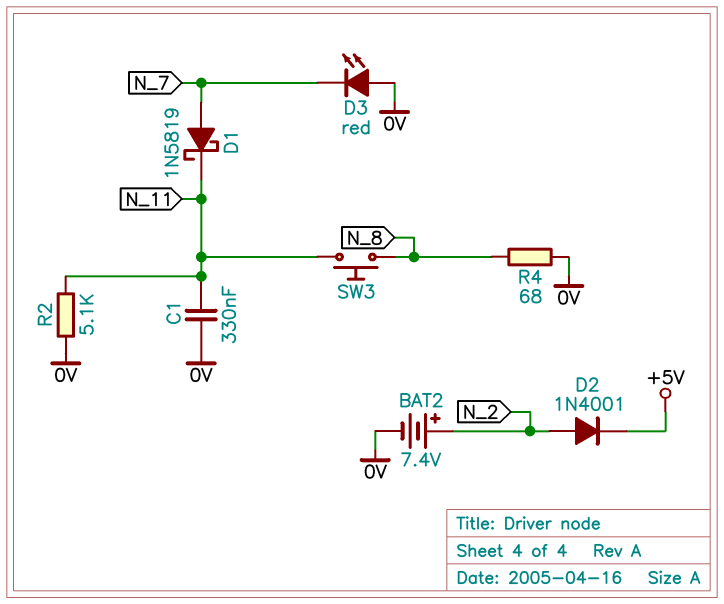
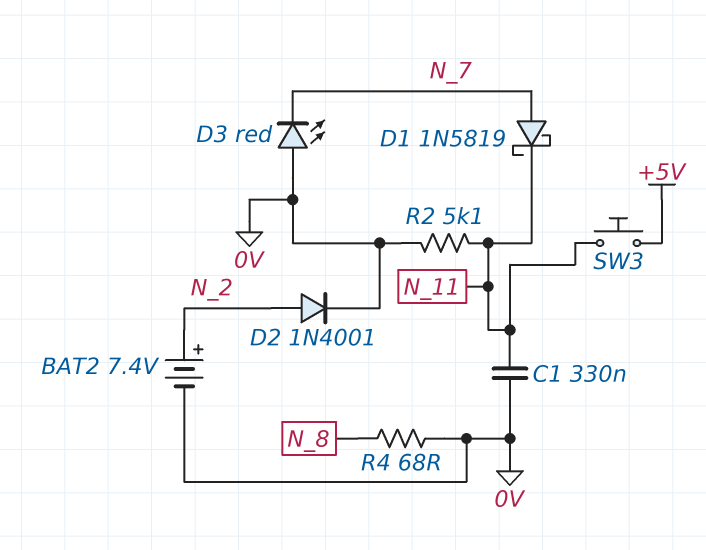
D2: diode 1N4001 (A N_2, K +5V) -> diode 1N4001 (A N_2, K 0V)
SW3: button (N_8, N_11) -> button (+5V, N_11)

